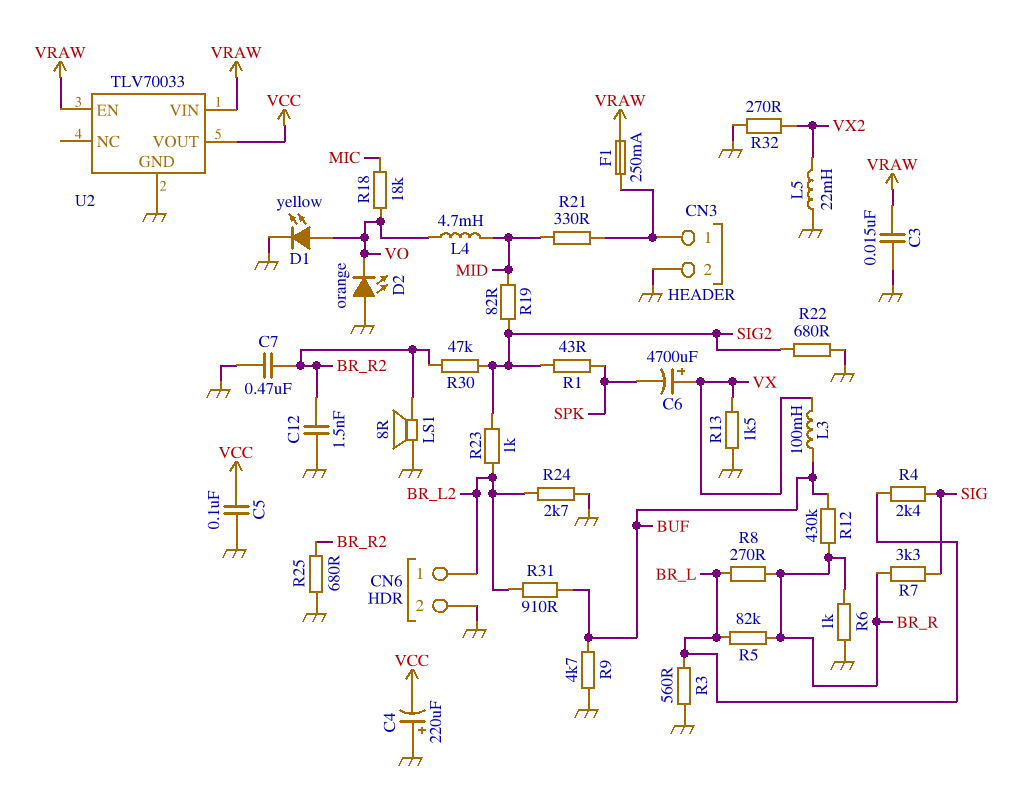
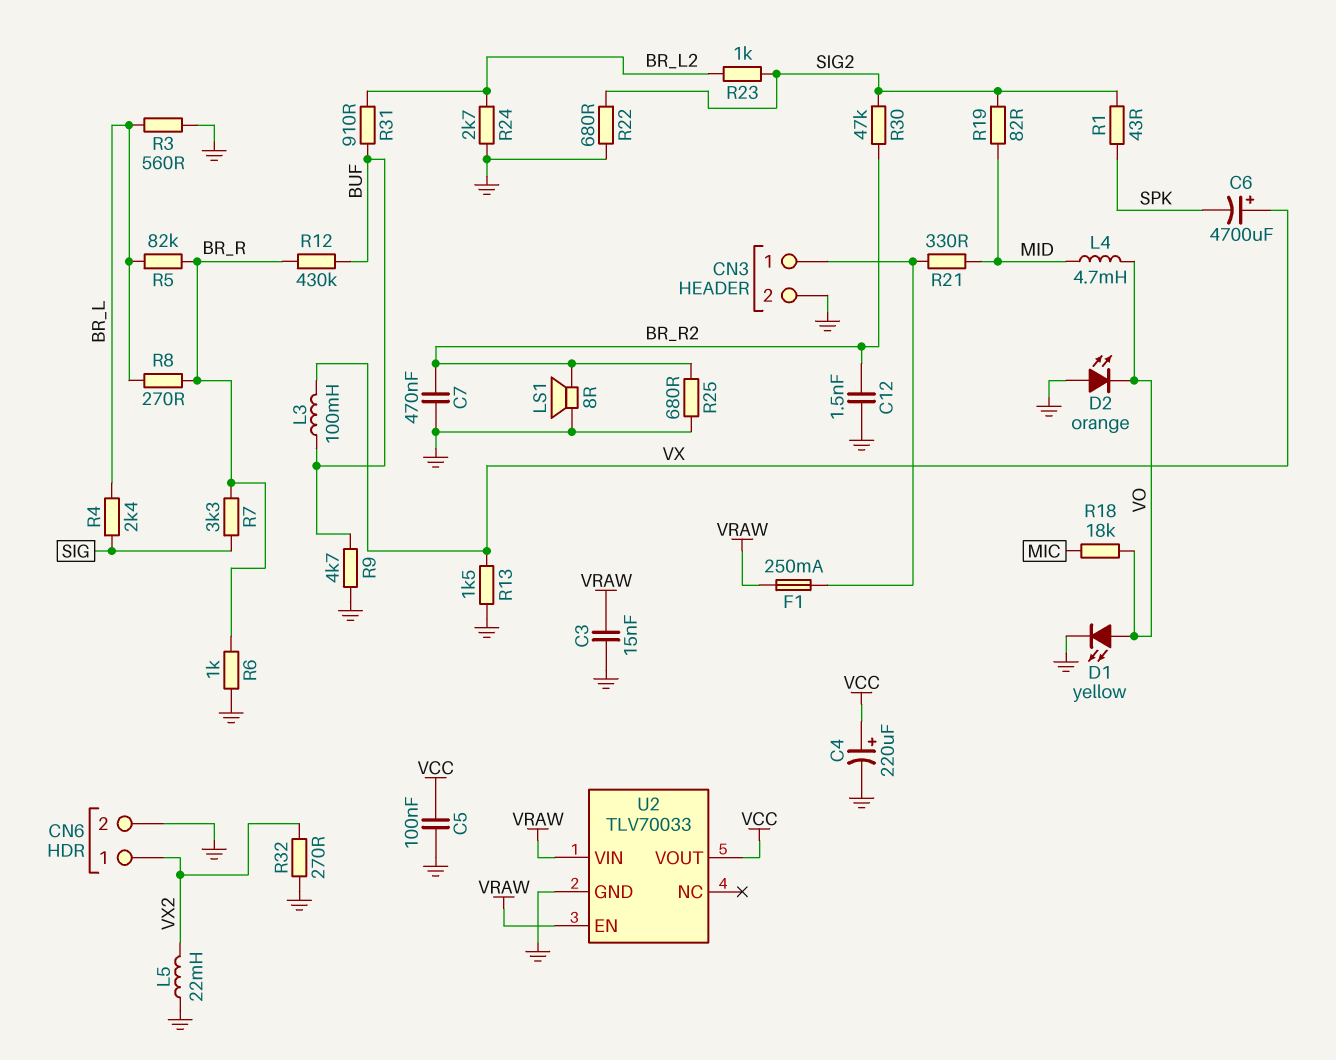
C4: 220uF (plus GND, minus VCC) -> 220uF (plus VCC, minus GND)
CN6 pin 1: BR_L2 -> VX2

